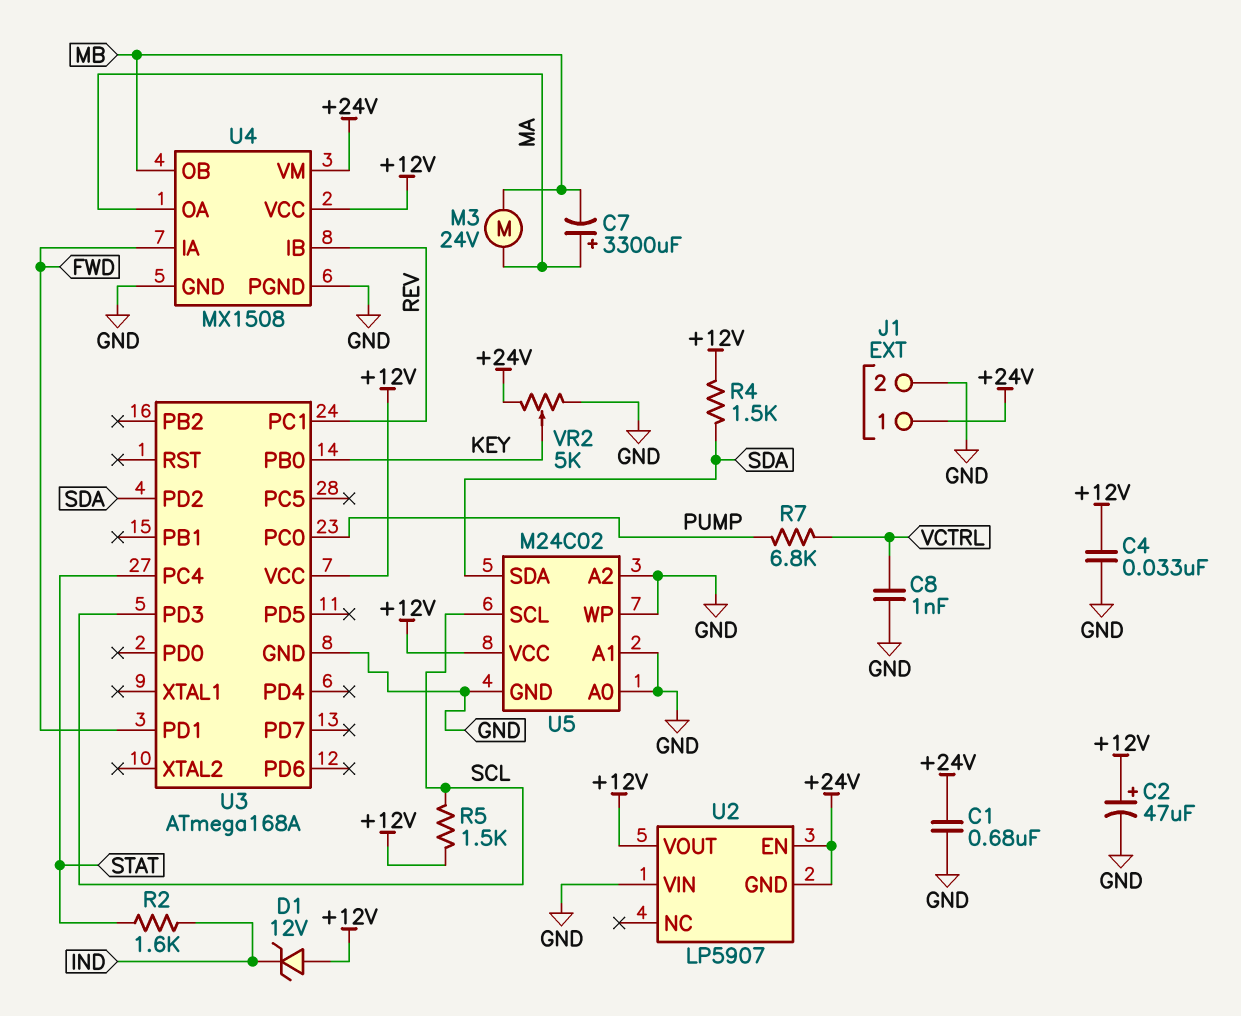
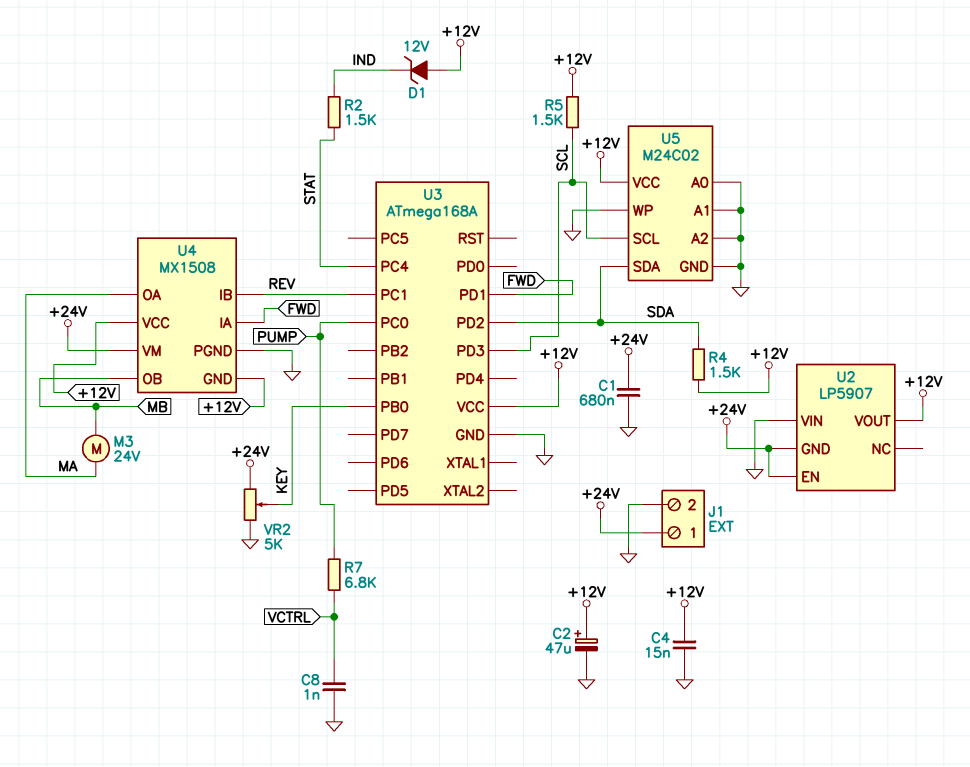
C4: 33nF (+12V, GND) -> 15nF (+12V, GND)
C7: 3300uF (plus MA, minus MB) -> none
R2: 1.6k (IND, STAT) -> 1.5k (IND, STAT)
U4 pin GND: GND -> +12V

